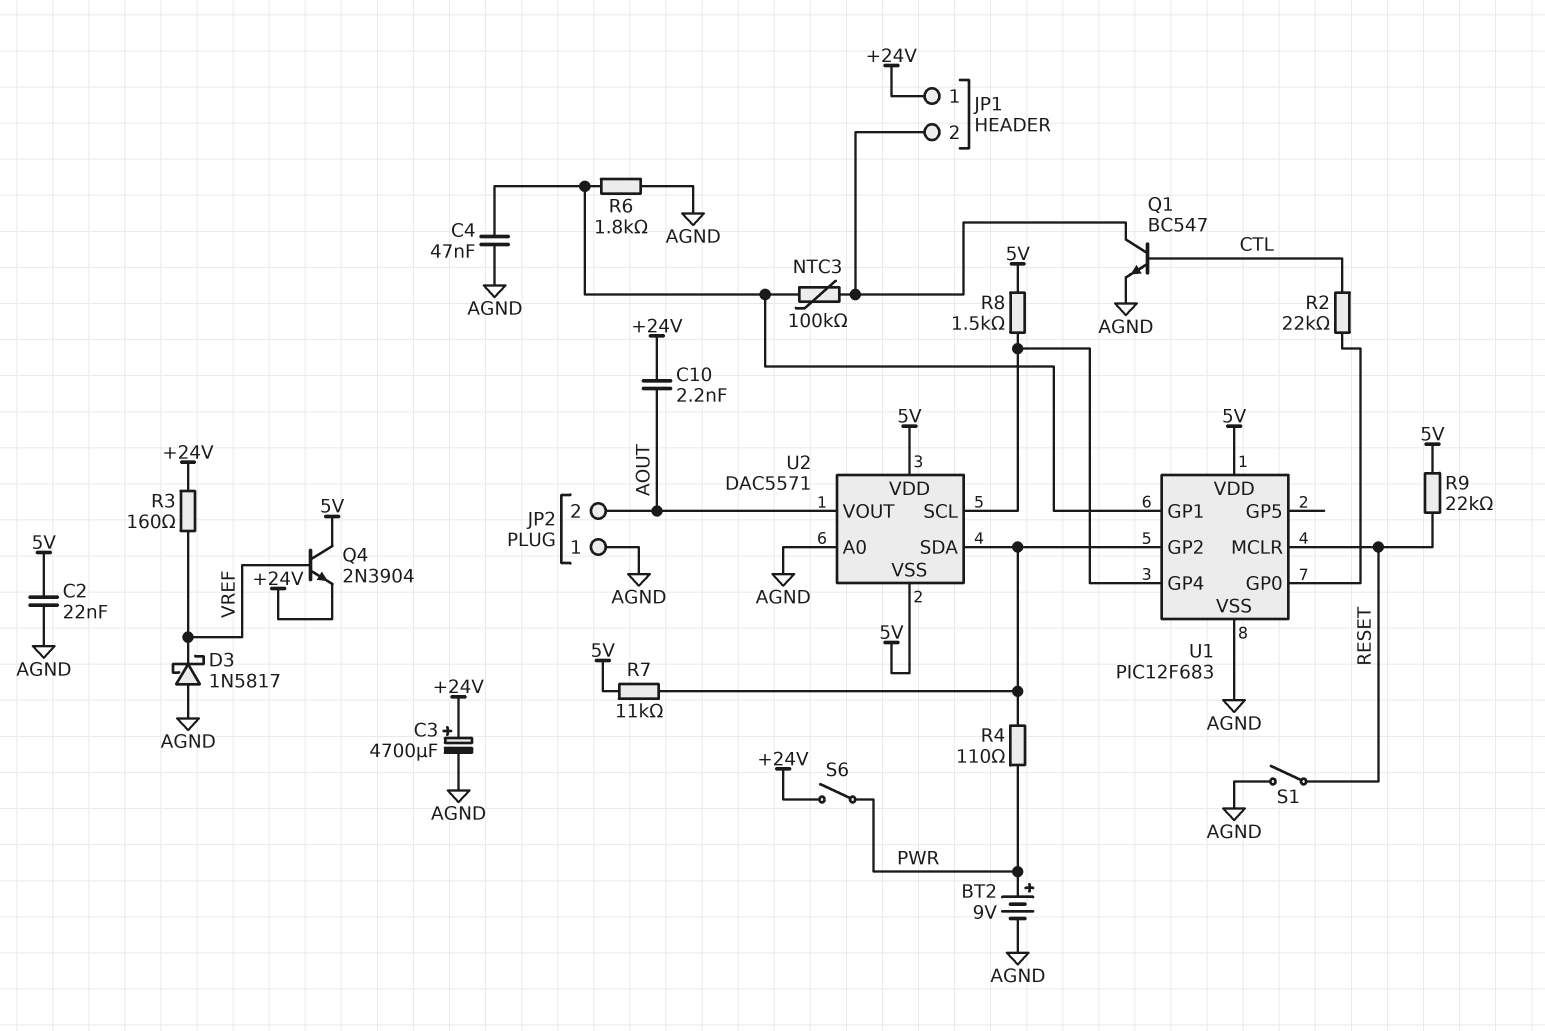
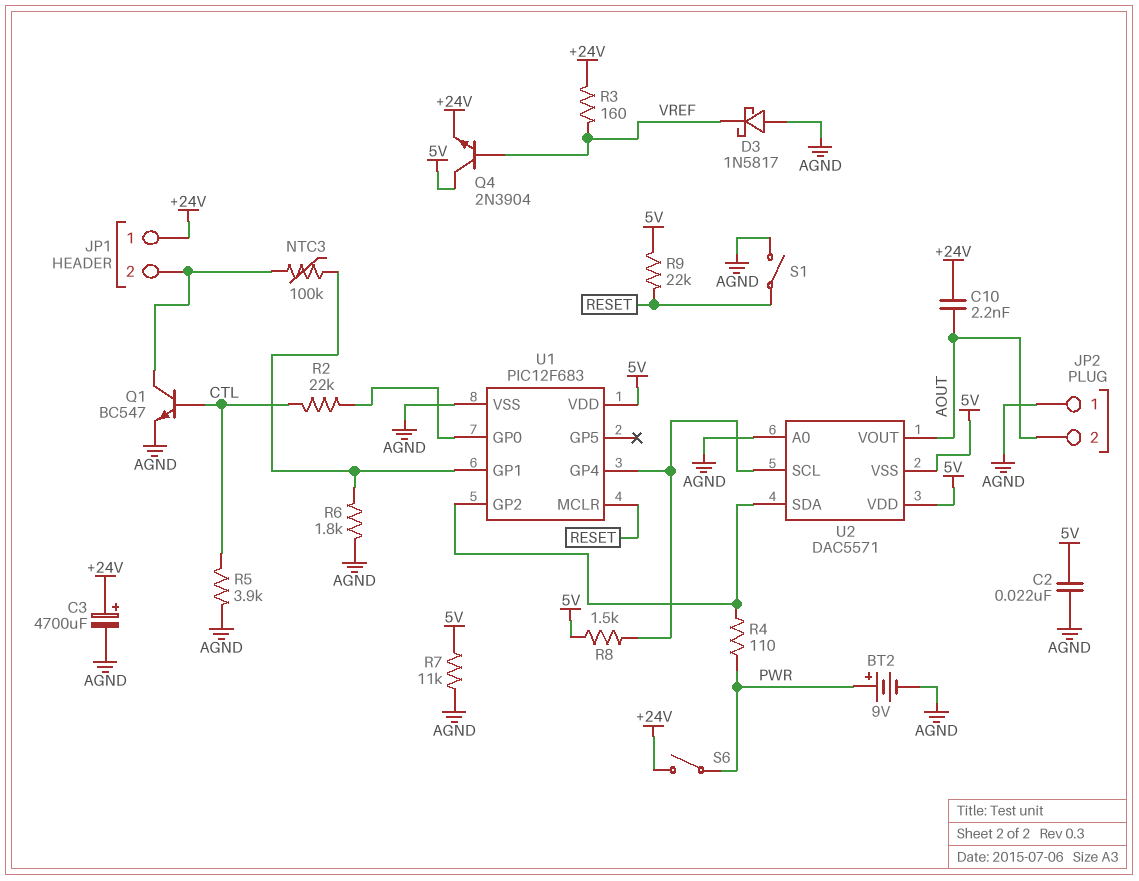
C4: 47nF (AGND, U1/GP1) -> none
R5: none -> 3.9k (AGND, CTL)
R7: 11k (5V, U1/GP2) -> 11k (5V, AGND)

